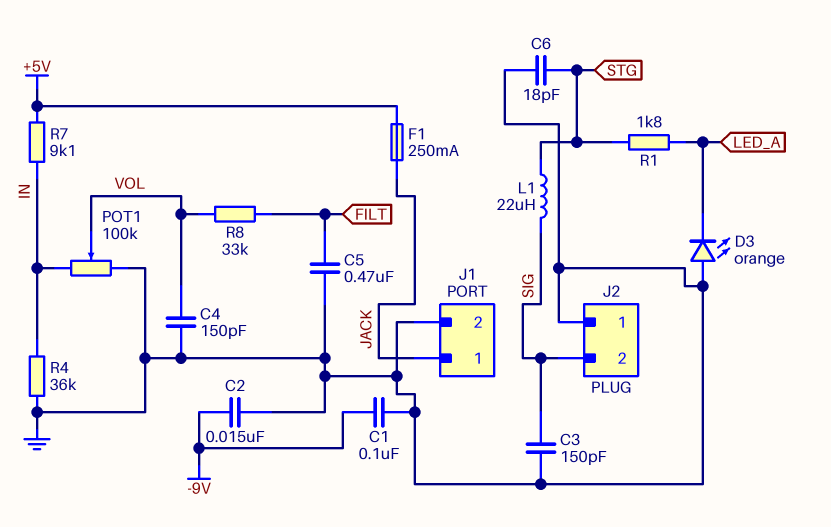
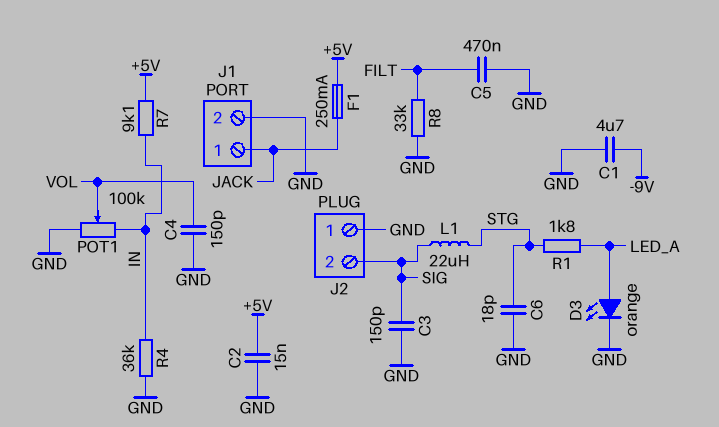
C1: 100nF (-9V, GND) -> 4.7uF (-9V, GND)
C2: 15nF (-9V, GND) -> 15nF (+5V, GND)
D3: LED orange (A GND, K LED_A) -> LED orange (A LED_A, K GND)
R8: 33k (FILT, VOL) -> 33k (FILT, GND)

